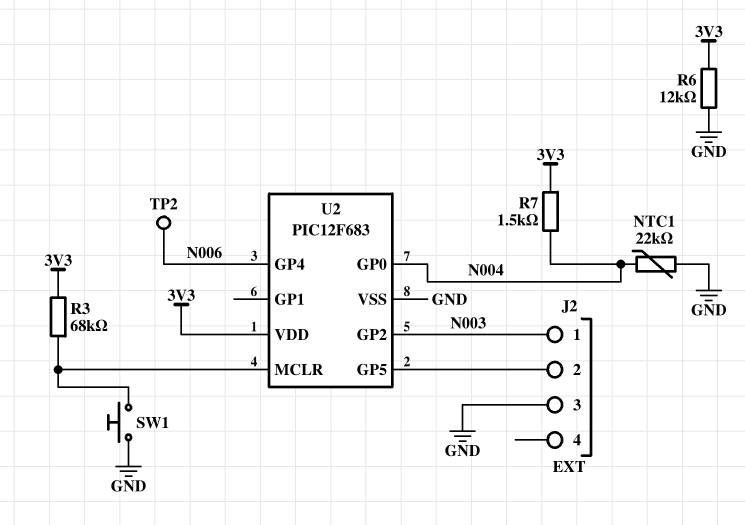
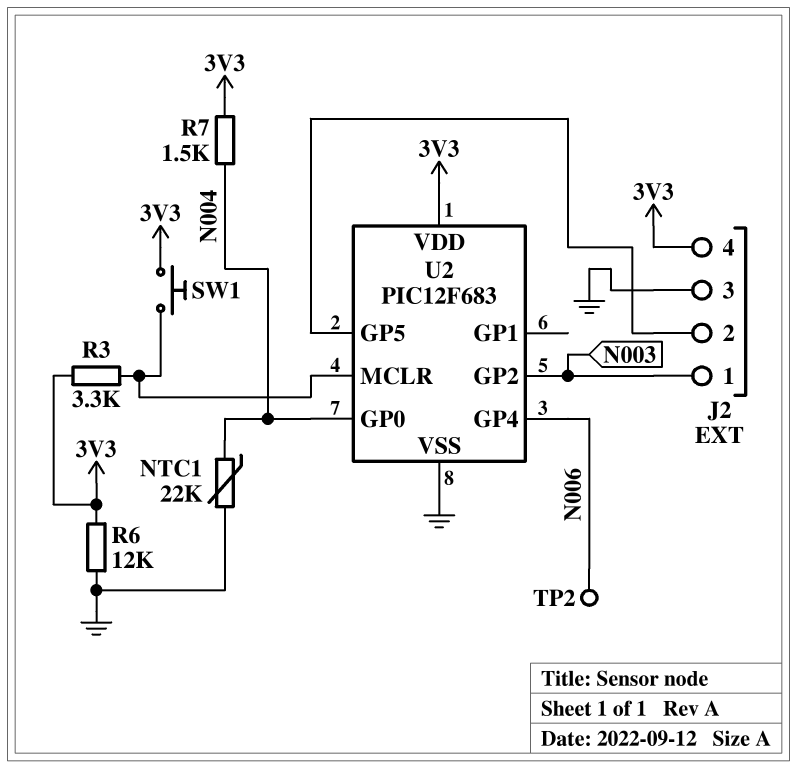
J2 pin 4: none -> 3V3
R3: 68k (3V3, U2/MCLR) -> 3.3k (3V3, U2/MCLR)
SW1: button (GND, U2/MCLR) -> button (3V3, U2/MCLR)

